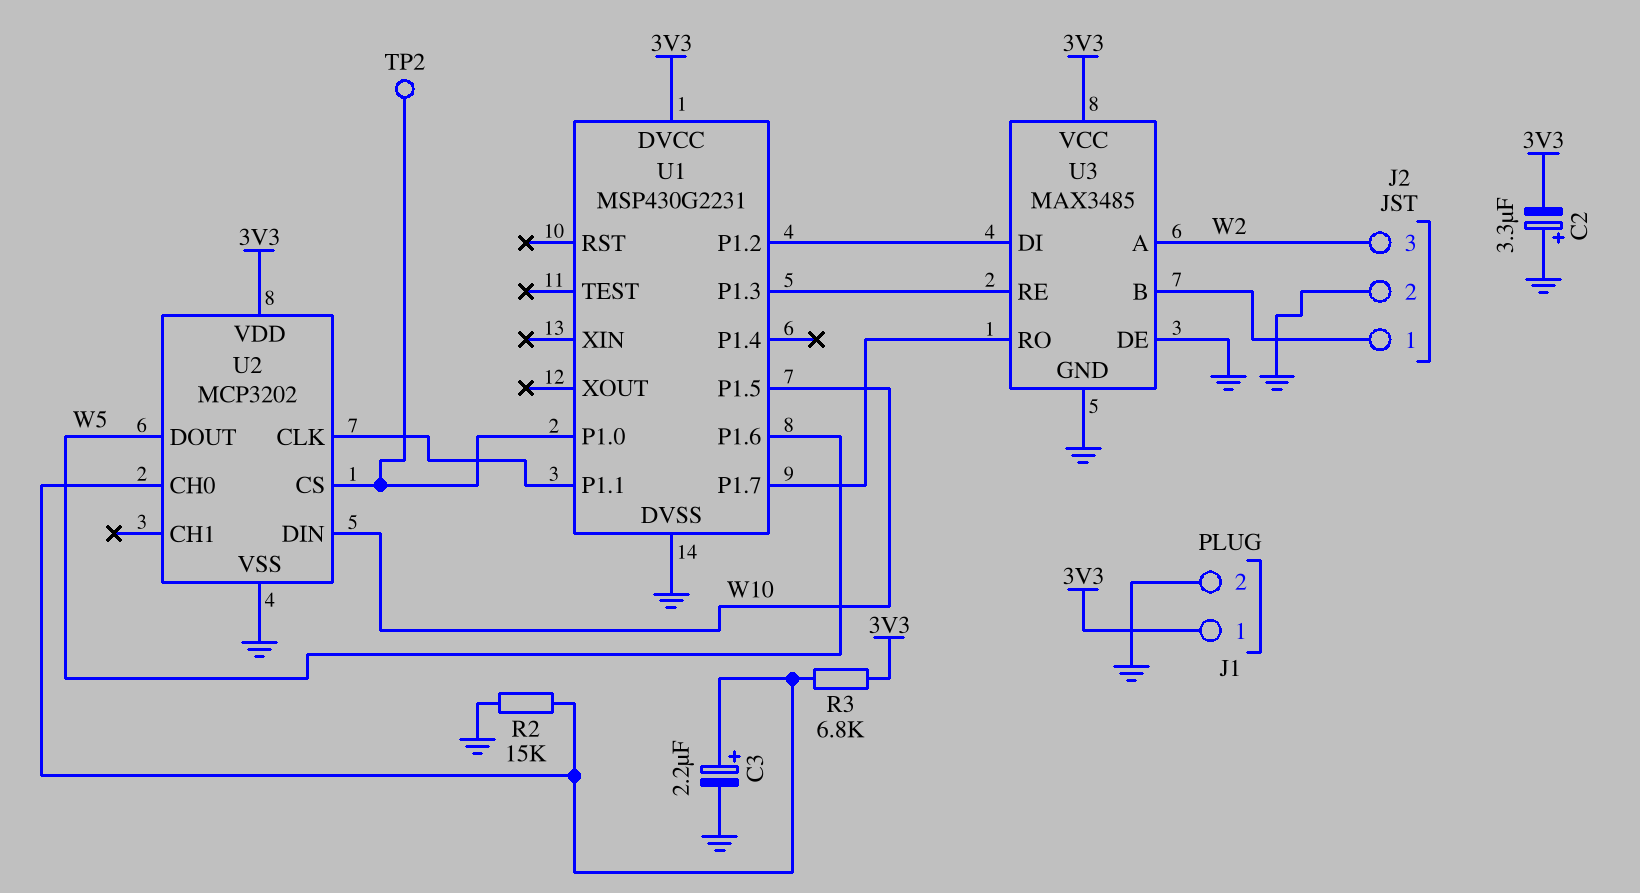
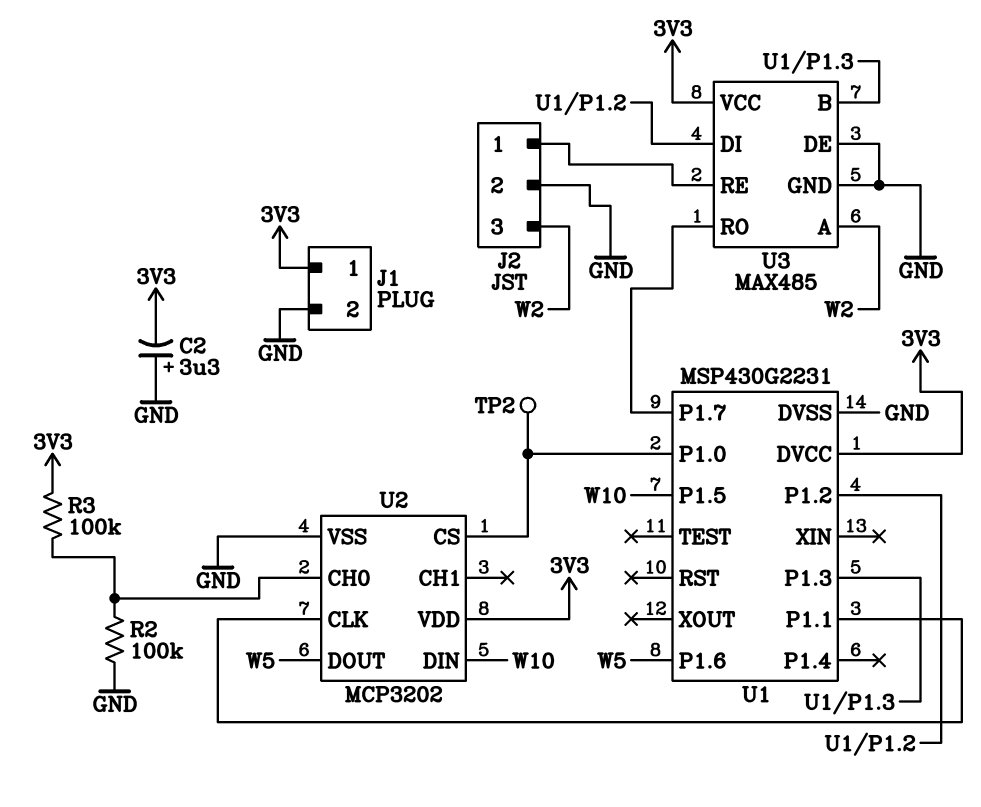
C3: 2.2uF (plus U2/CH0, minus GND) -> none
R2: 15k (GND, U2/CH0) -> 100k (GND, U2/CH0)
R3: 6.8k (3V3, U2/CH0) -> 100k (3V3, U2/CH0)
U3: MAX3485 -> MAX485
U3 pin B: J2/1 -> U1/P1.3
U3 pin RE: U1/P1.3 -> J2/1

